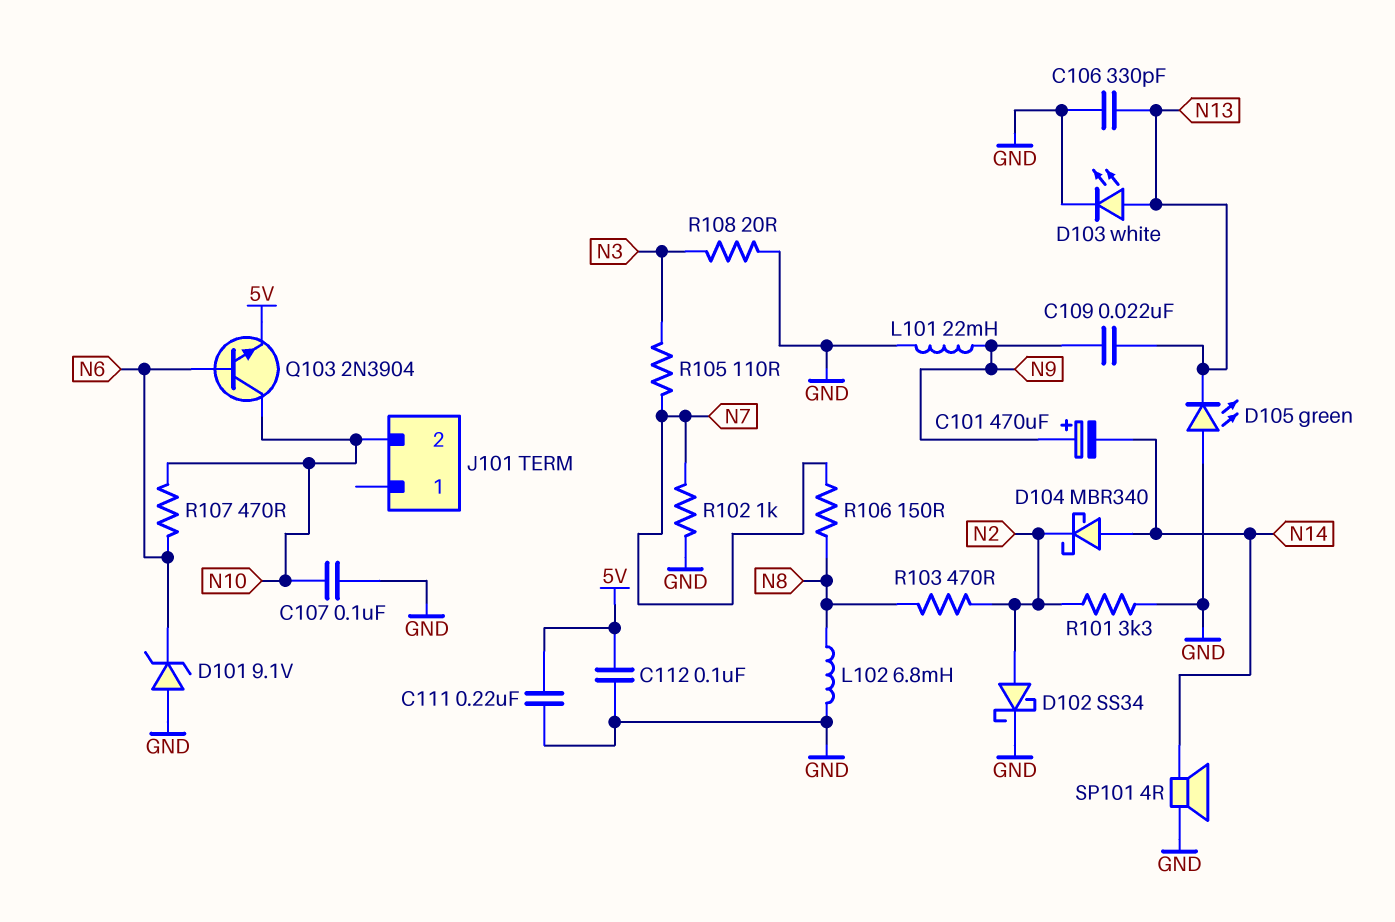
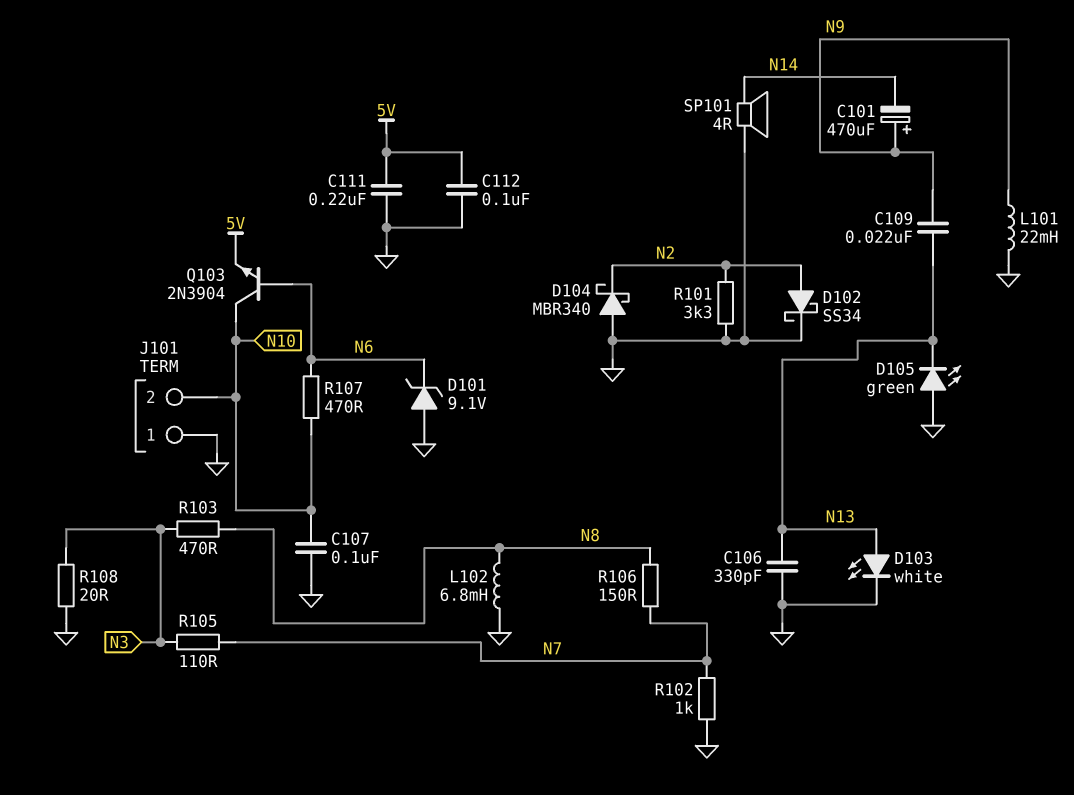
D104: schottky MBR340 (A N14, K N2) -> schottky MBR340 (A GND, K N2)
J101 pin 1: none -> GND
R103: 470 (N2, N8) -> 470 (N3, N8)

